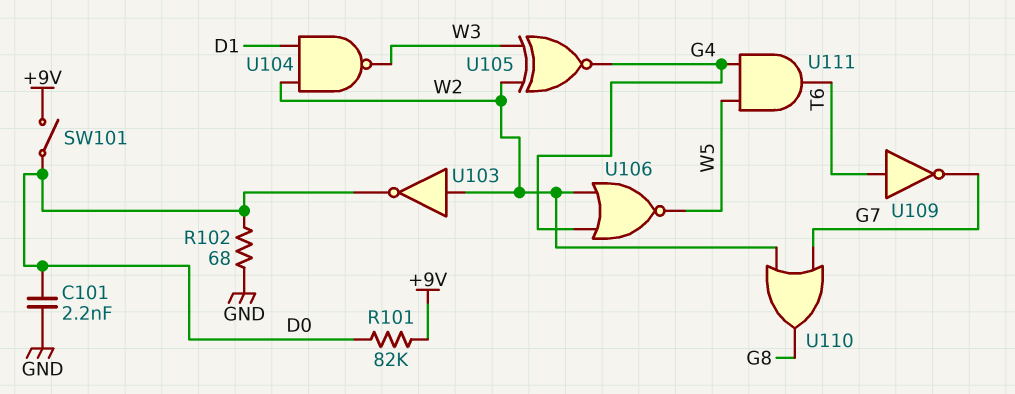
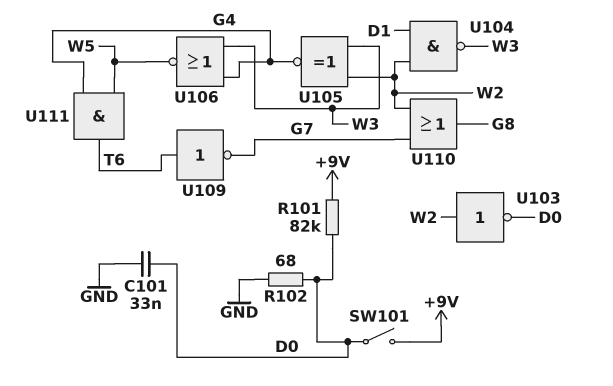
C101: 2.2nF (D0, GND) -> 33nF (D0, GND)
U106: NOR (in G4, in W2, out W5) -> NOR (in G4, in W3, out W5)

